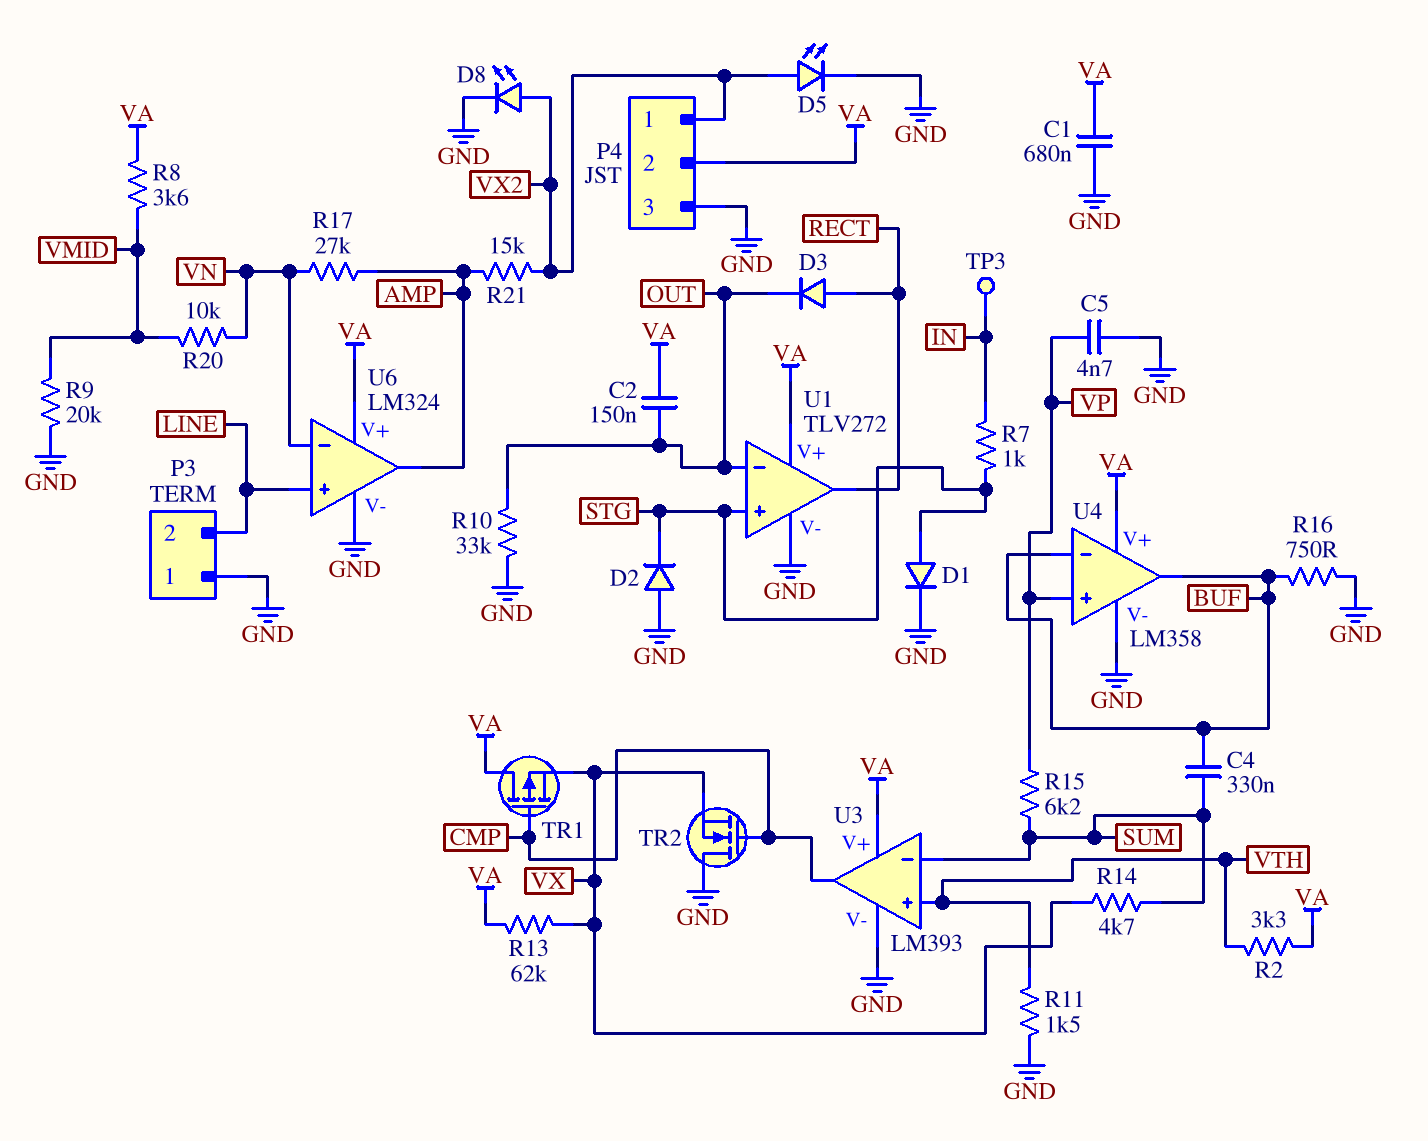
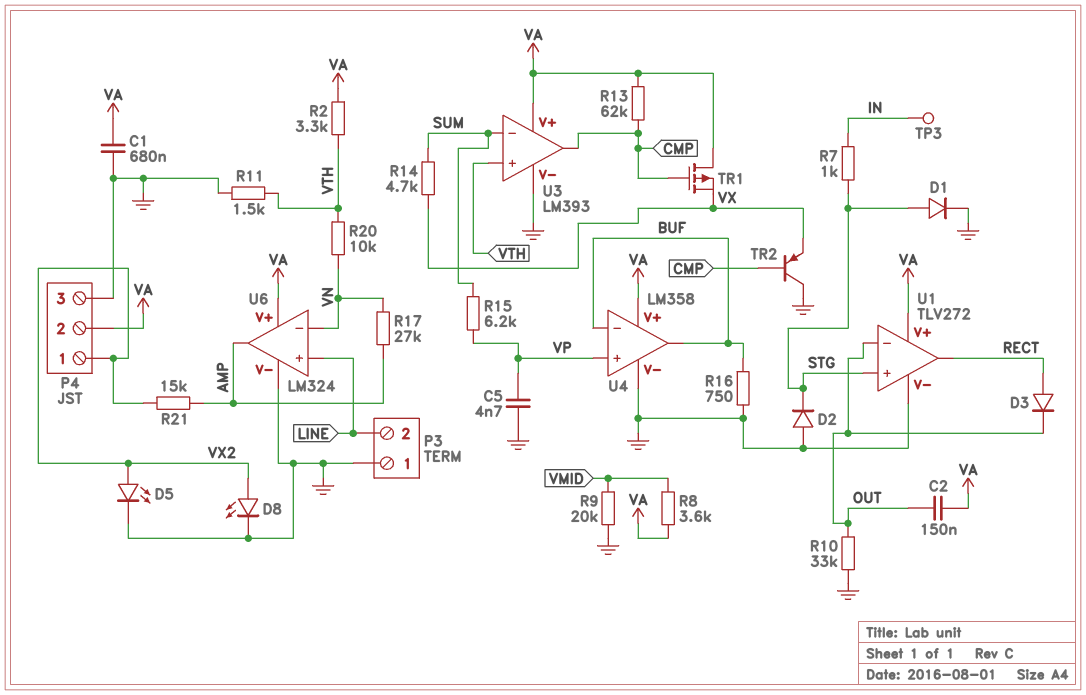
C4: 330nF (BUF, SUM) -> none
R13: 62k (VA, VX) -> 62k (CMP, VA)
R20: 10k (VMID, VN) -> 10k (VN, VTH)
TR2: NMOS (G CMP, D GND, S VX) -> PNP (B CMP, C GND, E VX)

